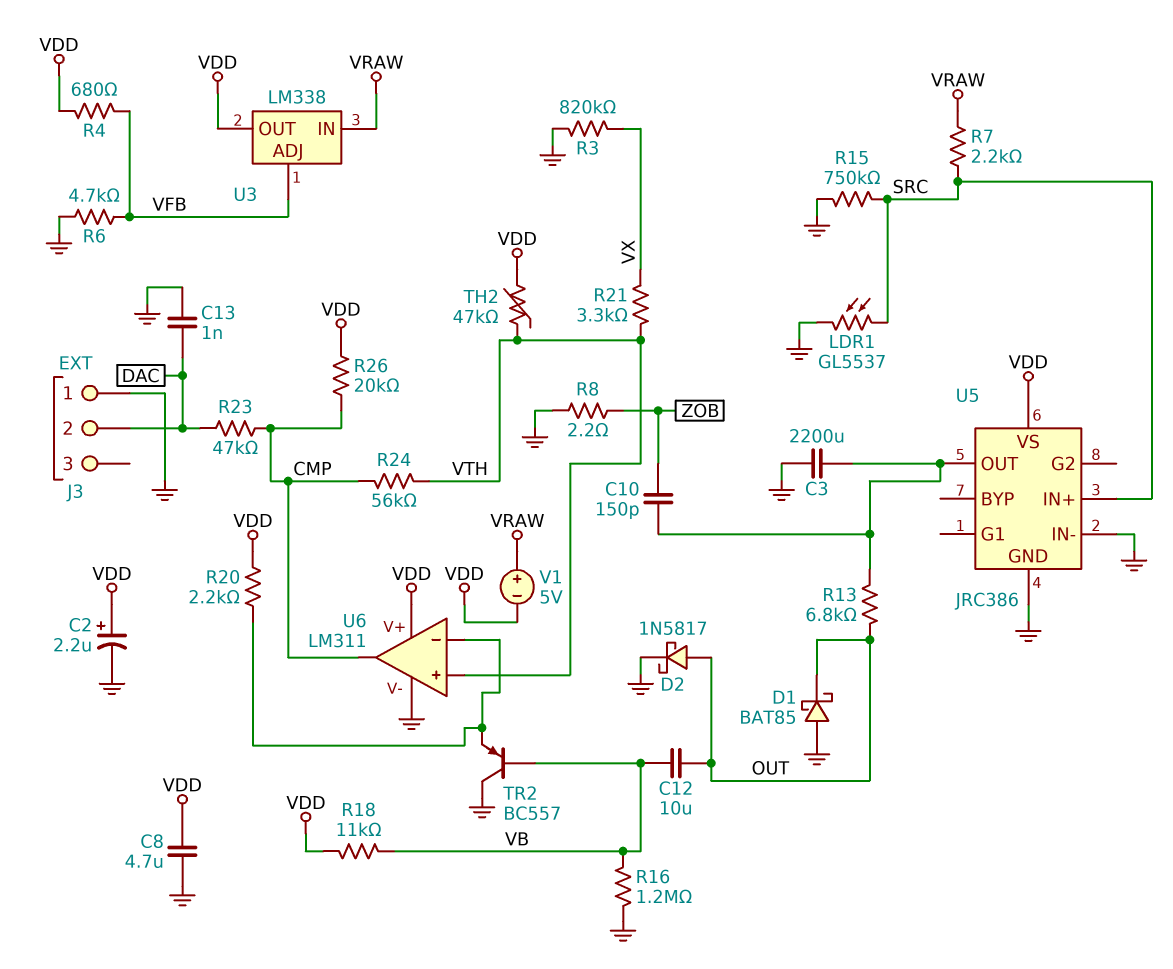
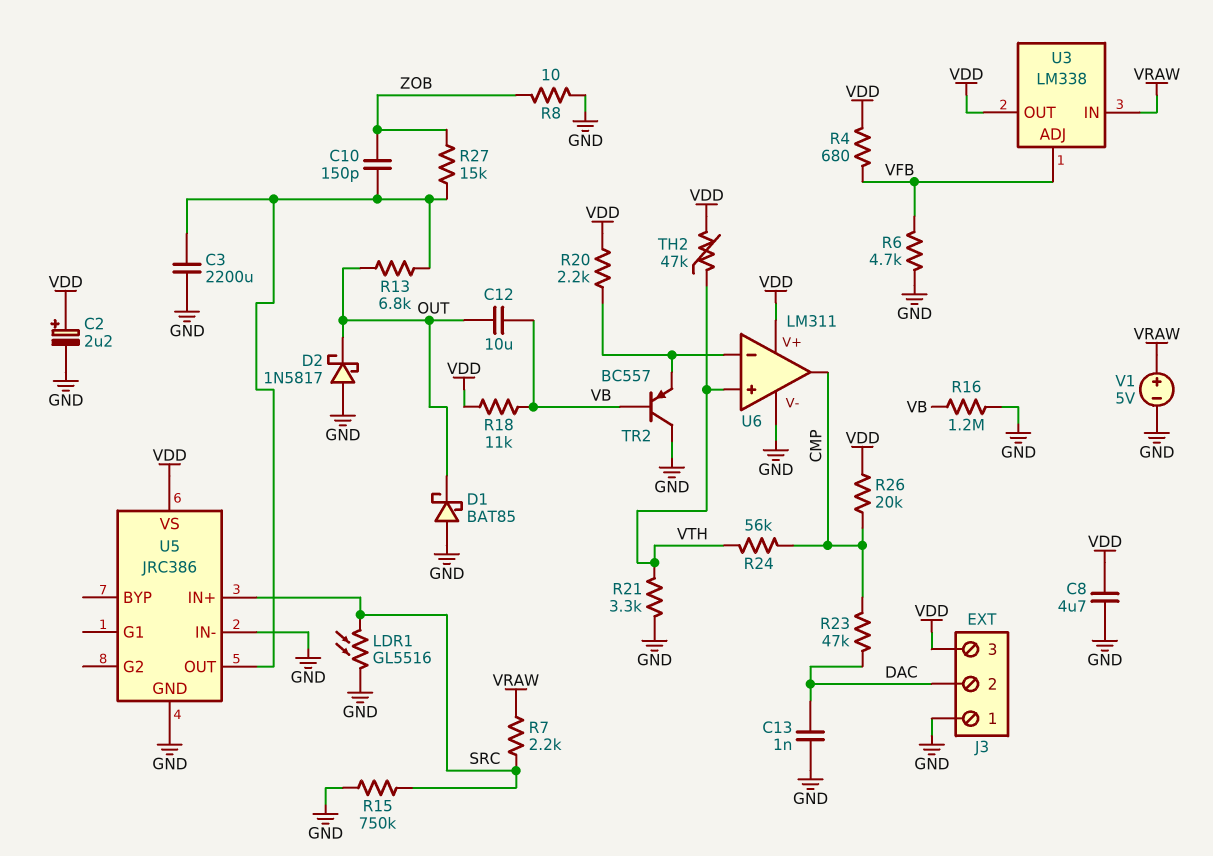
D2: schottky 1N5817 (A OUT, K GND) -> schottky 1N5817 (A GND, K OUT)
J3 pin 3: none -> VDD
LDR1: GL5537 (GND, SRC) -> GL5516 (GND, SRC)
R3: 820k (GND, VX) -> none
R8: 2.2 (GND, ZOB) -> 10 (GND, ZOB)
R21: 3.3k (VTH, VX) -> 3.3k (GND, VTH)
R27: none -> 15k (U5/OUT, ZOB)
V1: 5V (plus VRAW, minus VDD) -> 5V (plus VRAW, minus GND)

